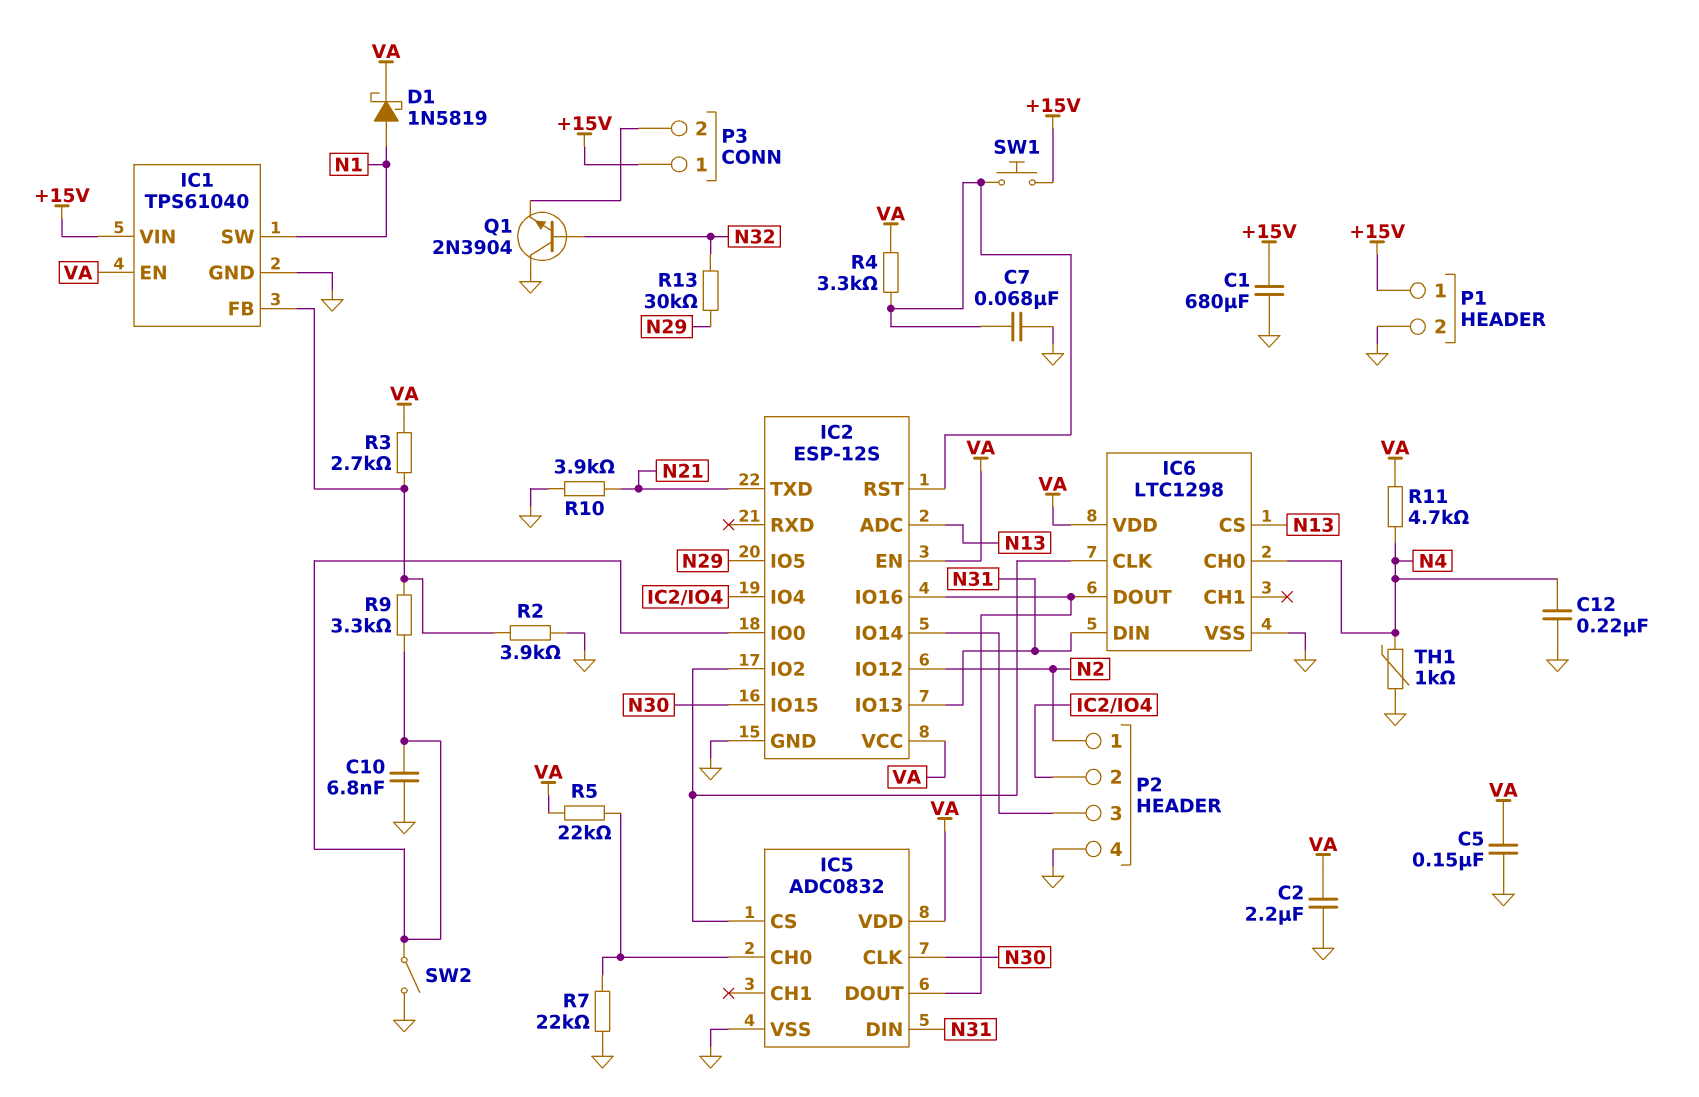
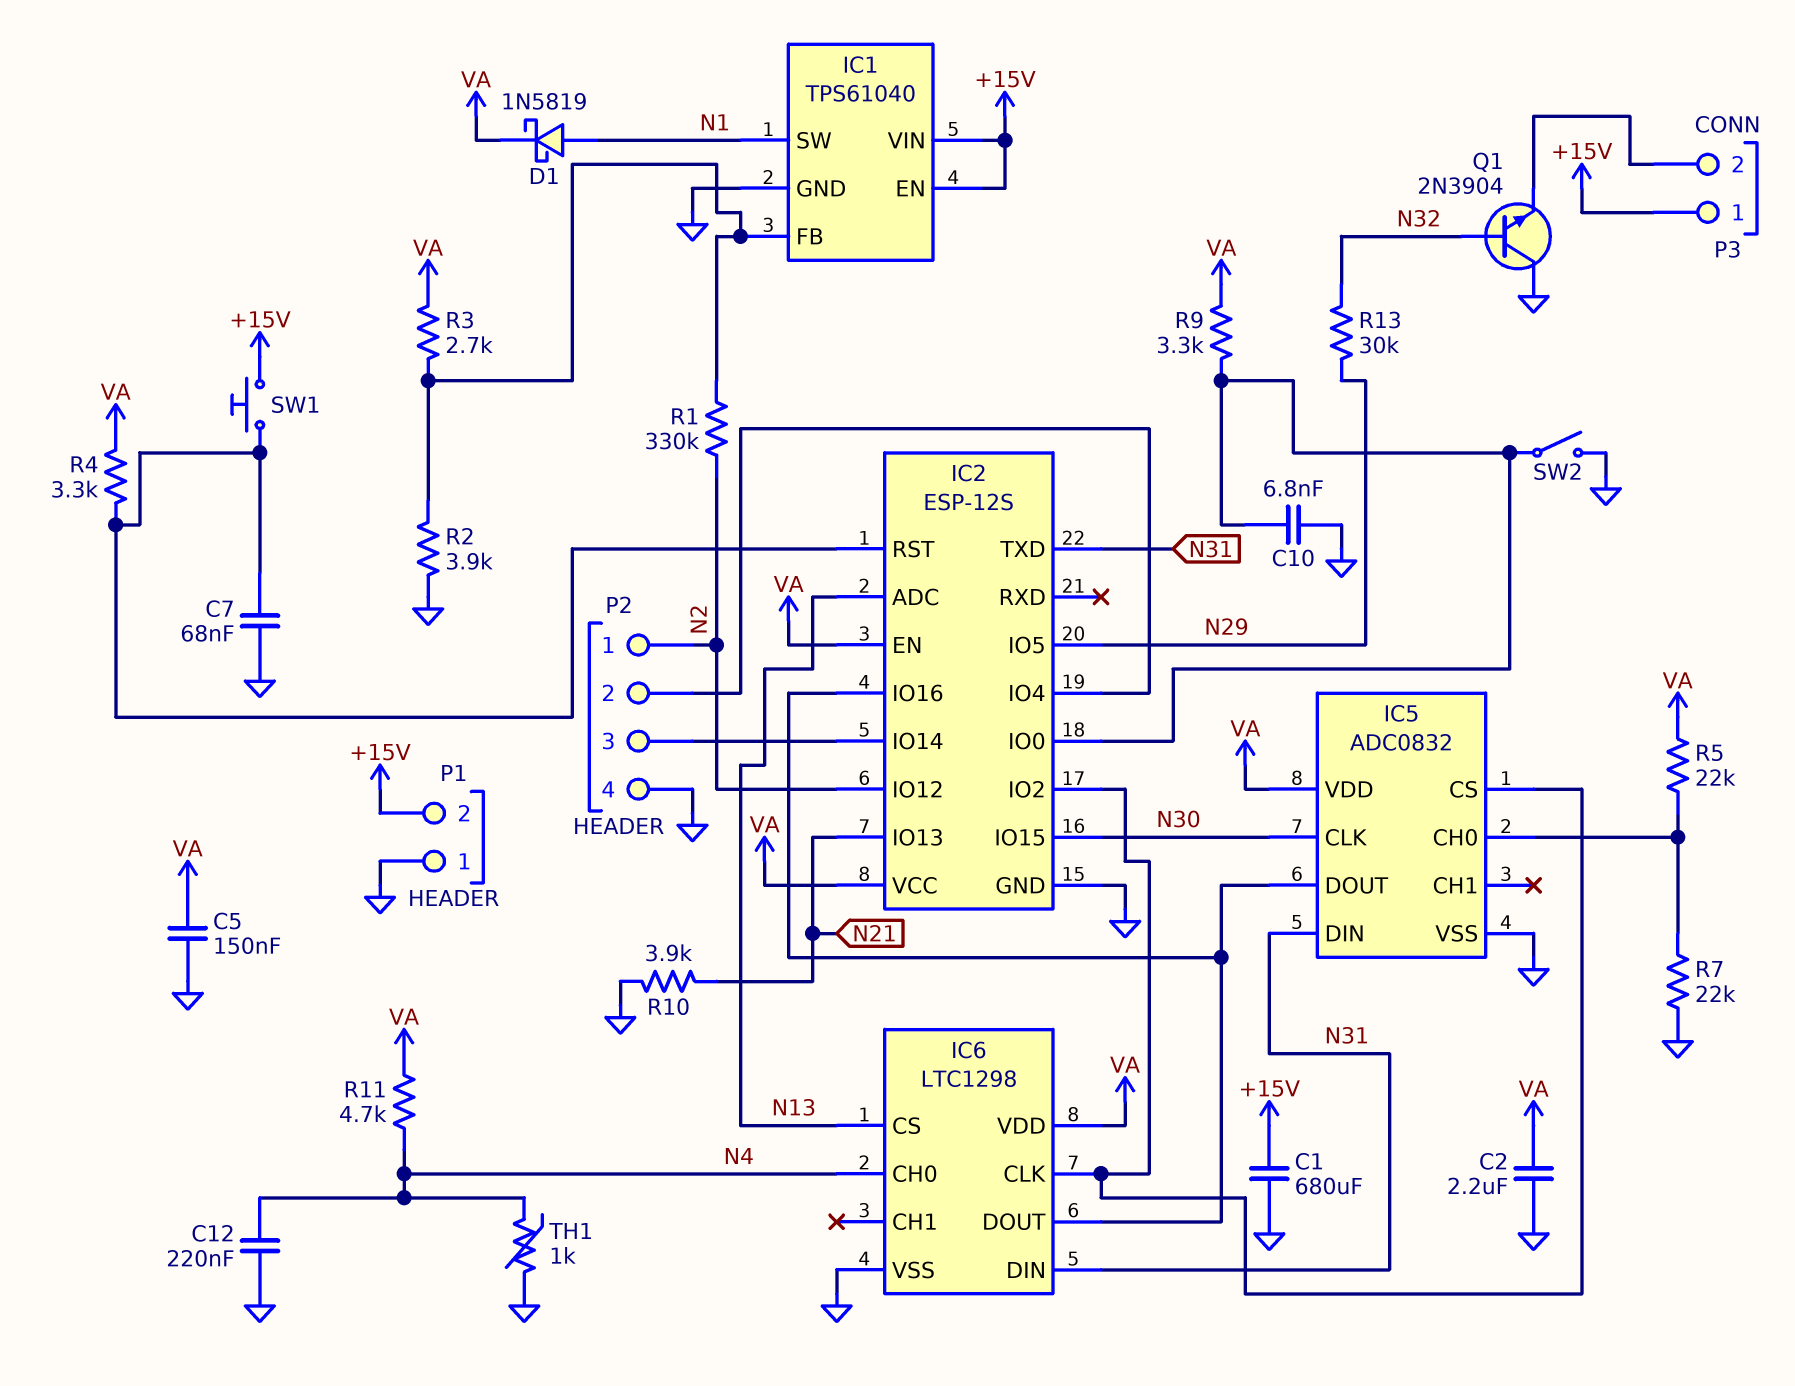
IC1 pin EN: VA -> +15V
IC2 pin IO13: N31 -> N21
IC2 pin TXD: N21 -> N31
P1 pin 1: +15V -> GND
P1 pin 2: GND -> +15V
R1: none -> 330k (IC1/FB, N2)
R9: 3.3k (IC1/FB, IC2/IO0) -> 3.3k (IC2/IO0, VA)

